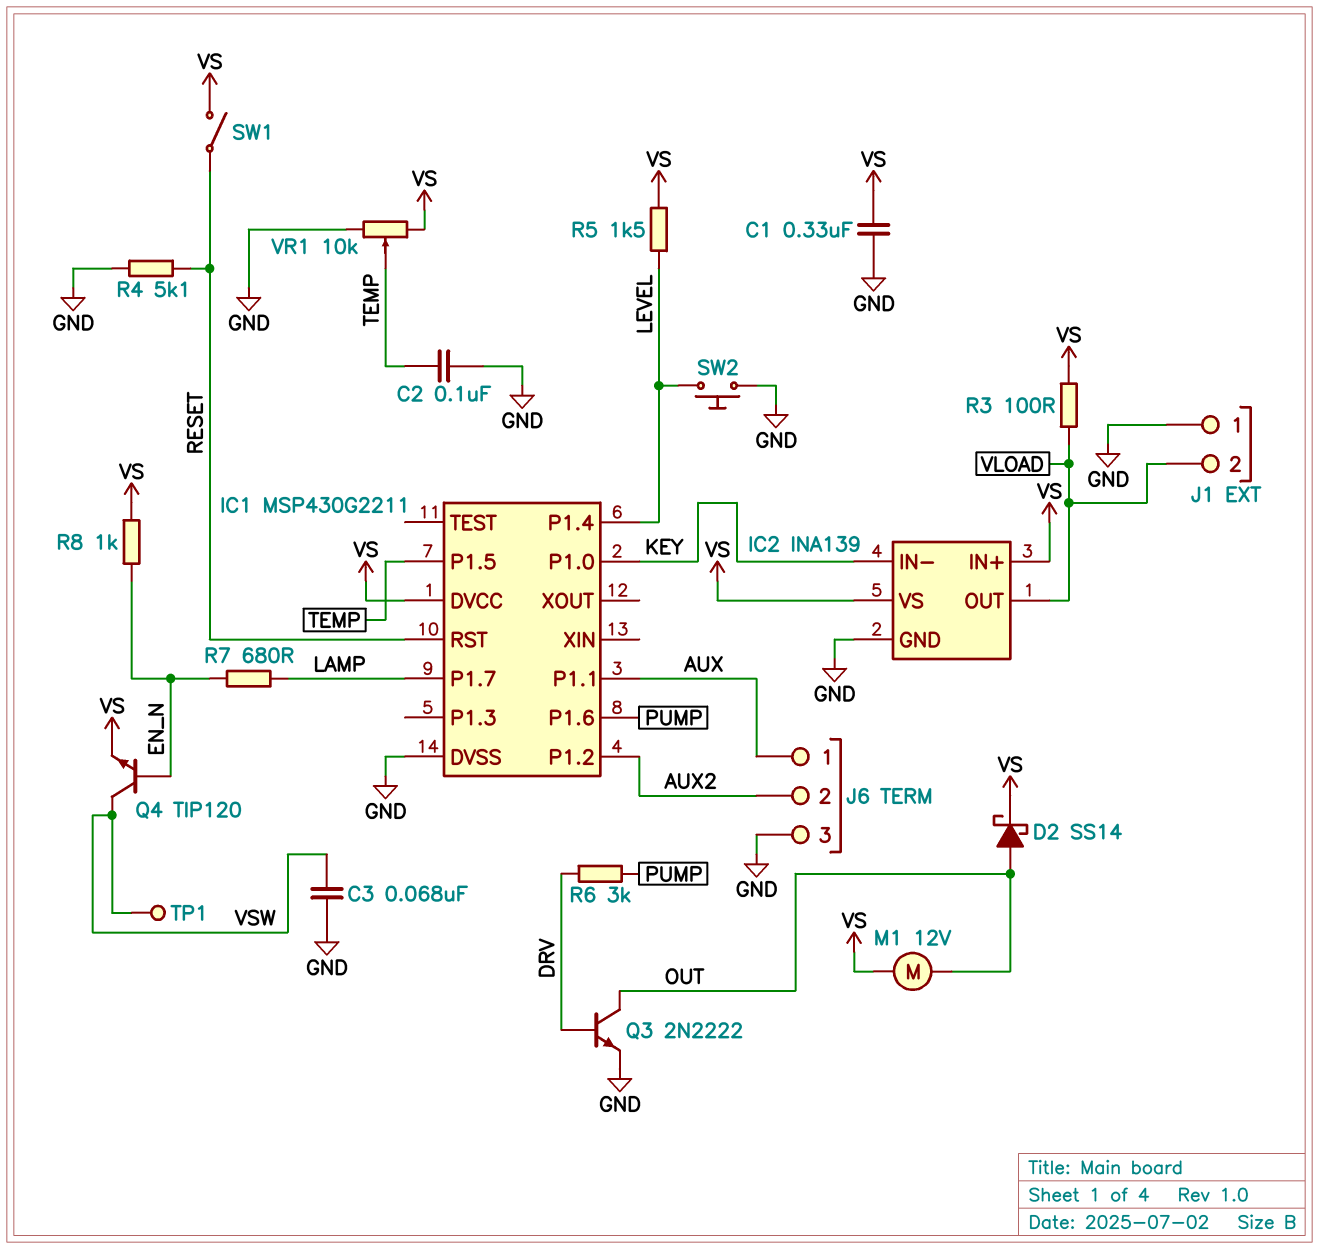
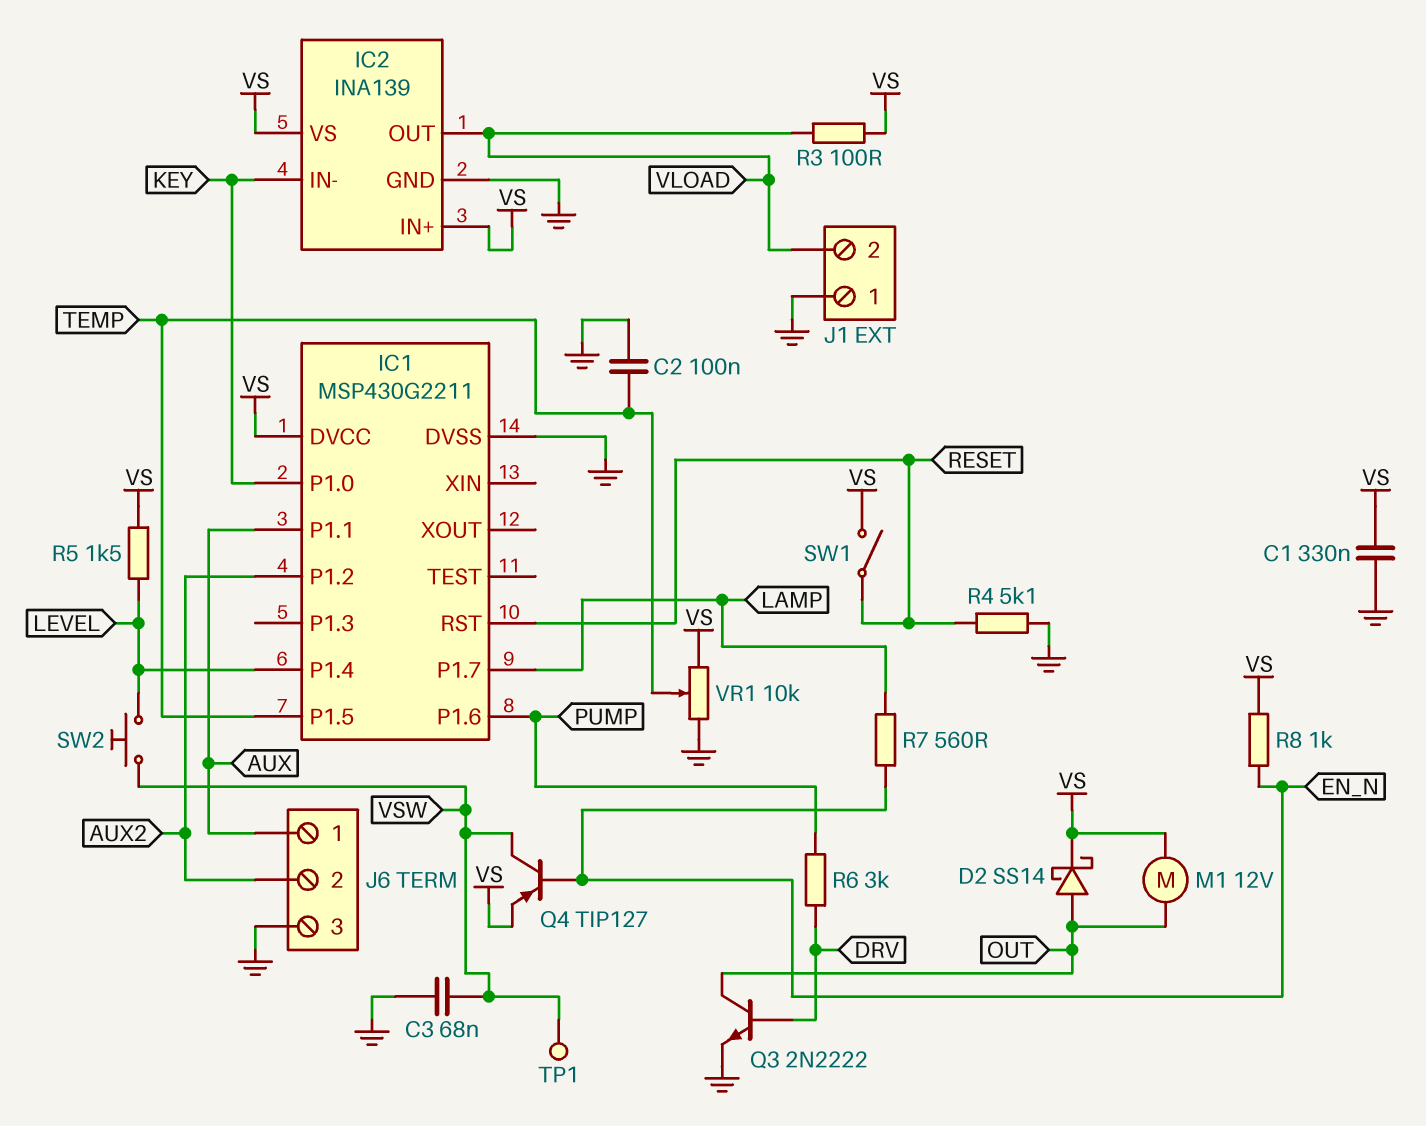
Q4: NPN TIP120 (B EN_N, C VSW, E VS) -> PNP TIP127 (B EN_N, C VSW, E VS)
R7: 680 (EN_N, LAMP) -> 560 (EN_N, LAMP)
SW2: button (GND, LEVEL) -> button (LEVEL, VSW)

